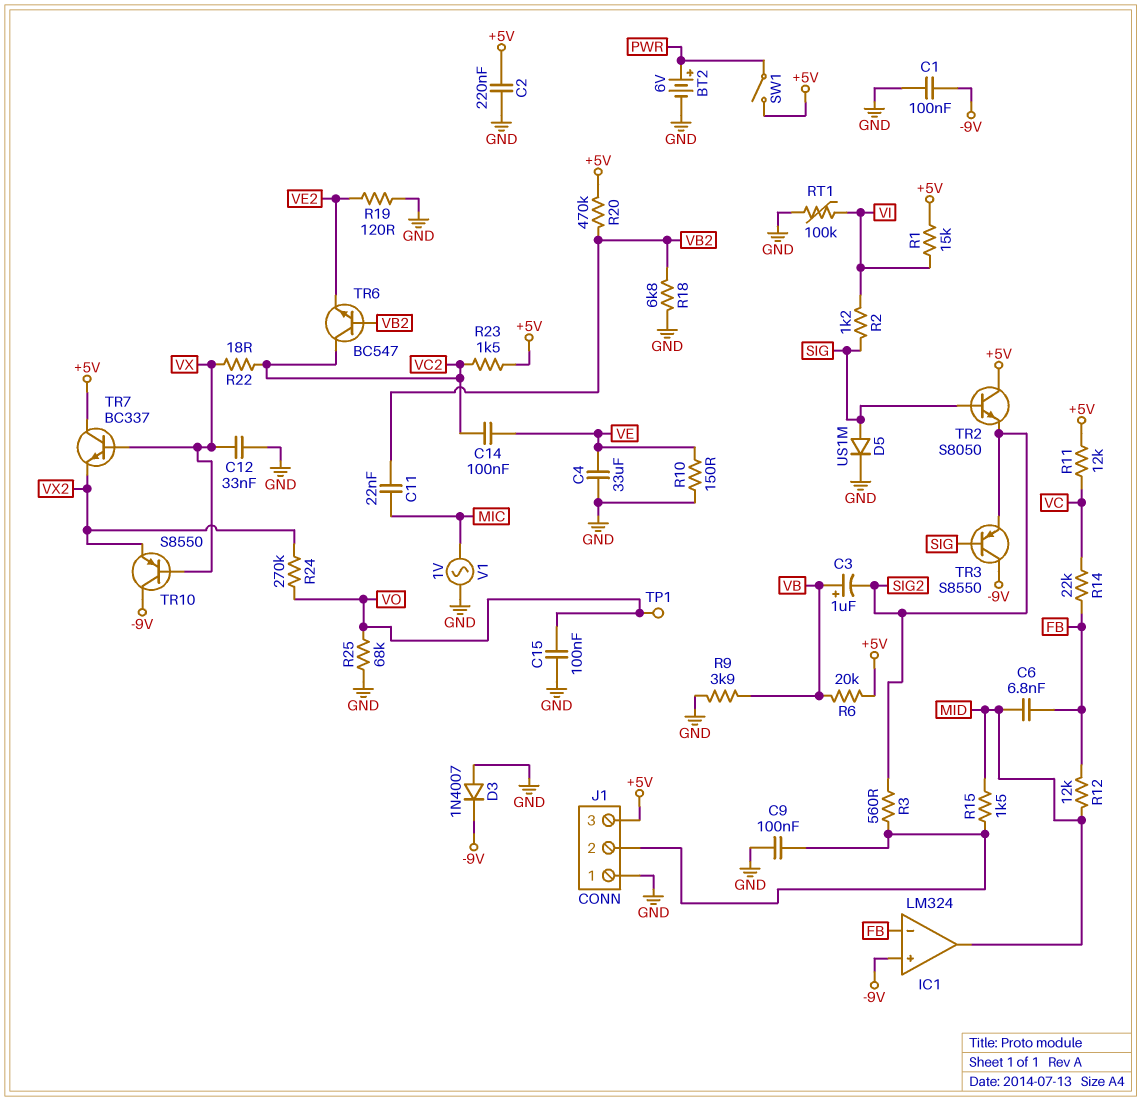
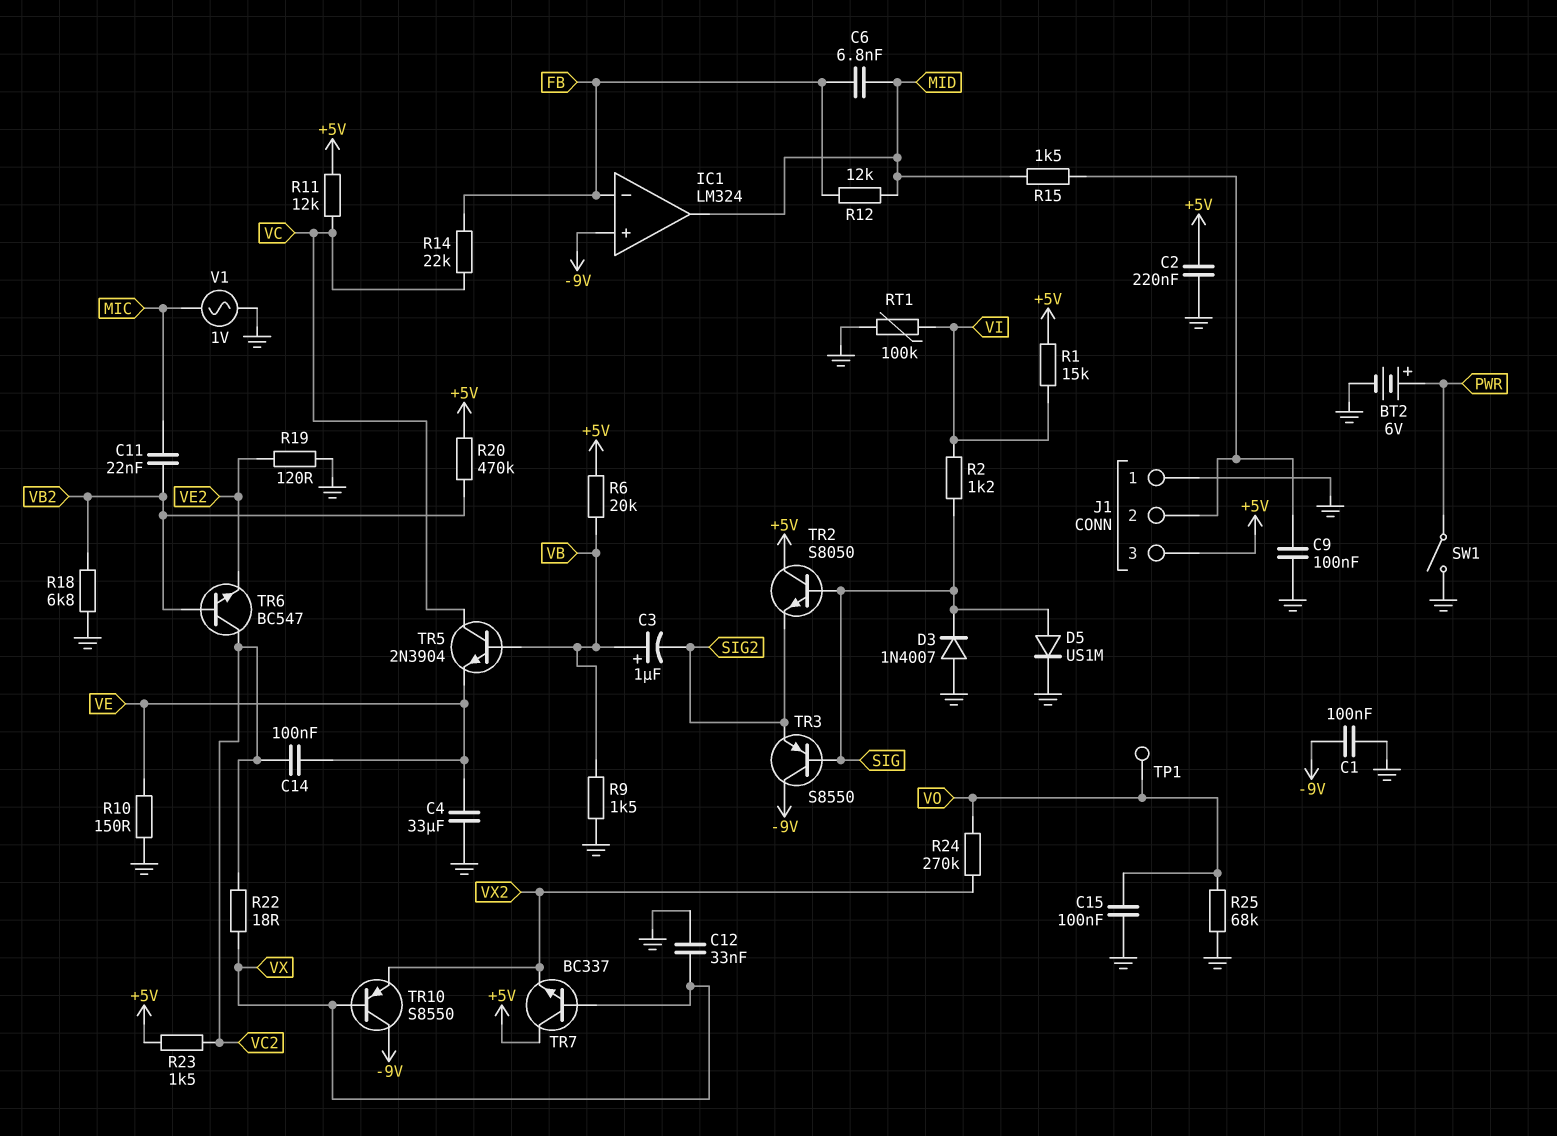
D3: diode 1N4007 (A GND, K -9V) -> diode 1N4007 (A GND, K SIG)
R3: 560 (J1/2, SIG2) -> none
R9: 3.9k (GND, VB) -> 1.5k (GND, VB)
SW1: switch (+5V, PWR) -> switch (GND, PWR)
TR5: none -> NPN 2N3904 (B VB, C VC, E VE)

